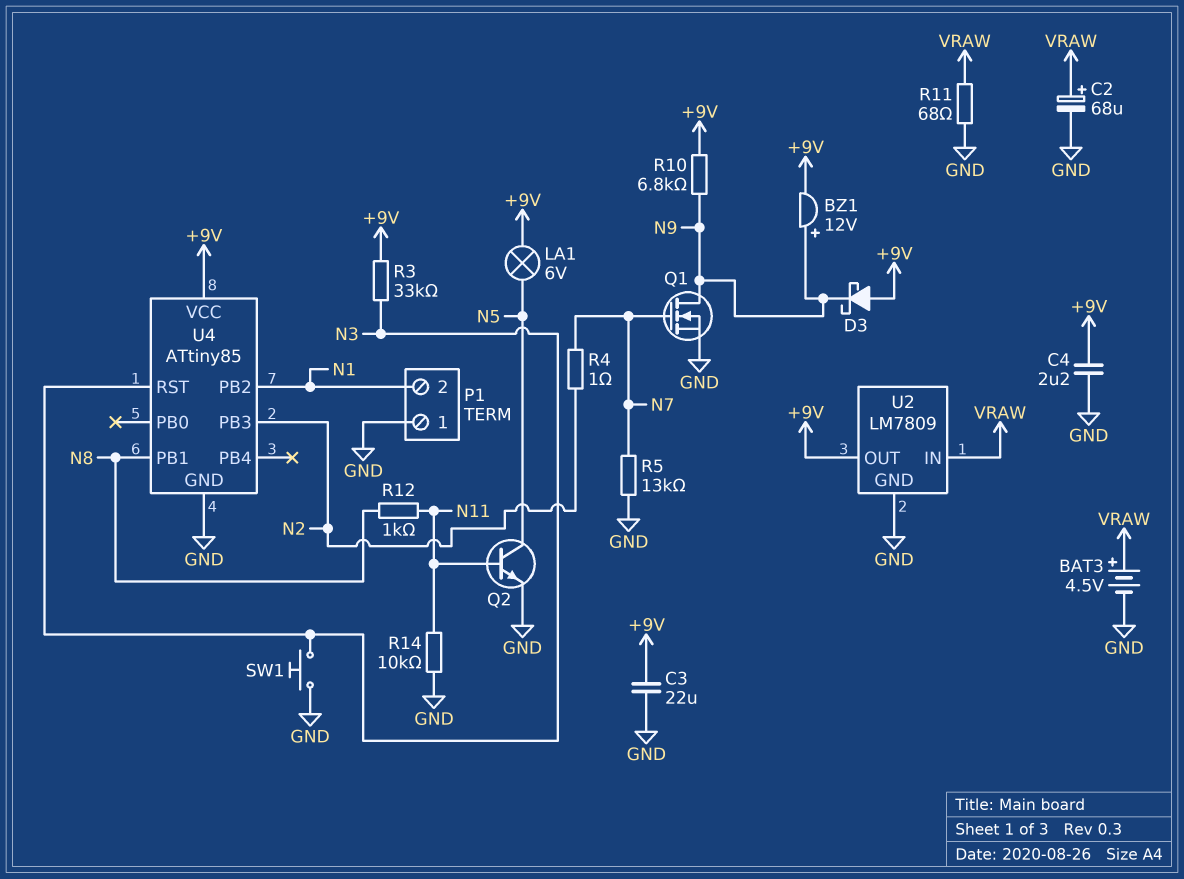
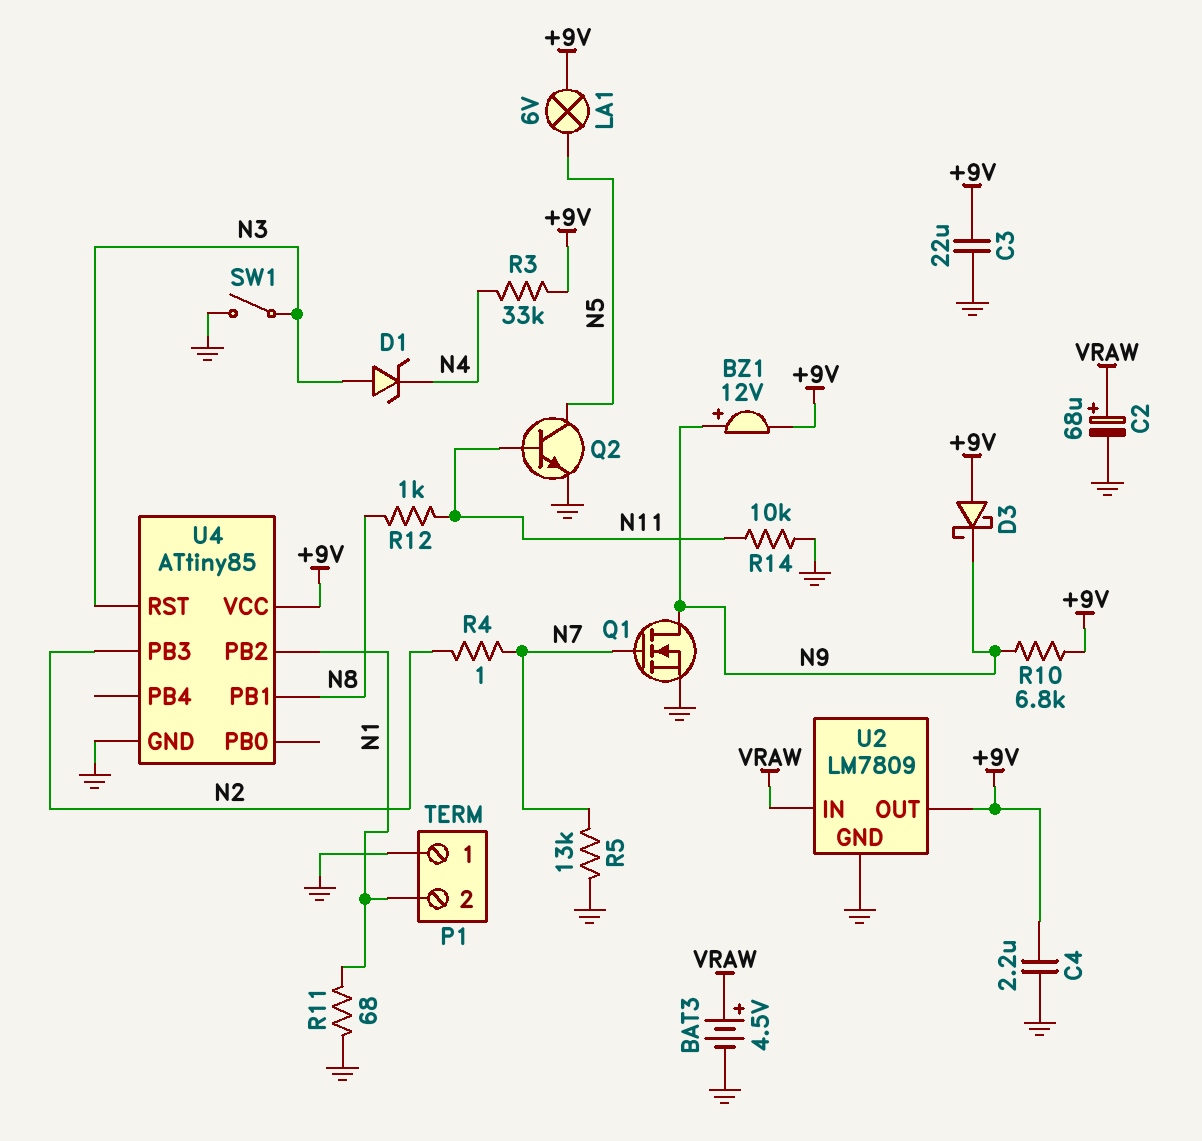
D1: none -> zener (A N3, K N4)
R3: 33k (+9V, N3) -> 33k (+9V, N4)
R11: 68 (GND, VRAW) -> 68 (GND, N1)
SW1: button (GND, N3) -> switch (GND, N3)

